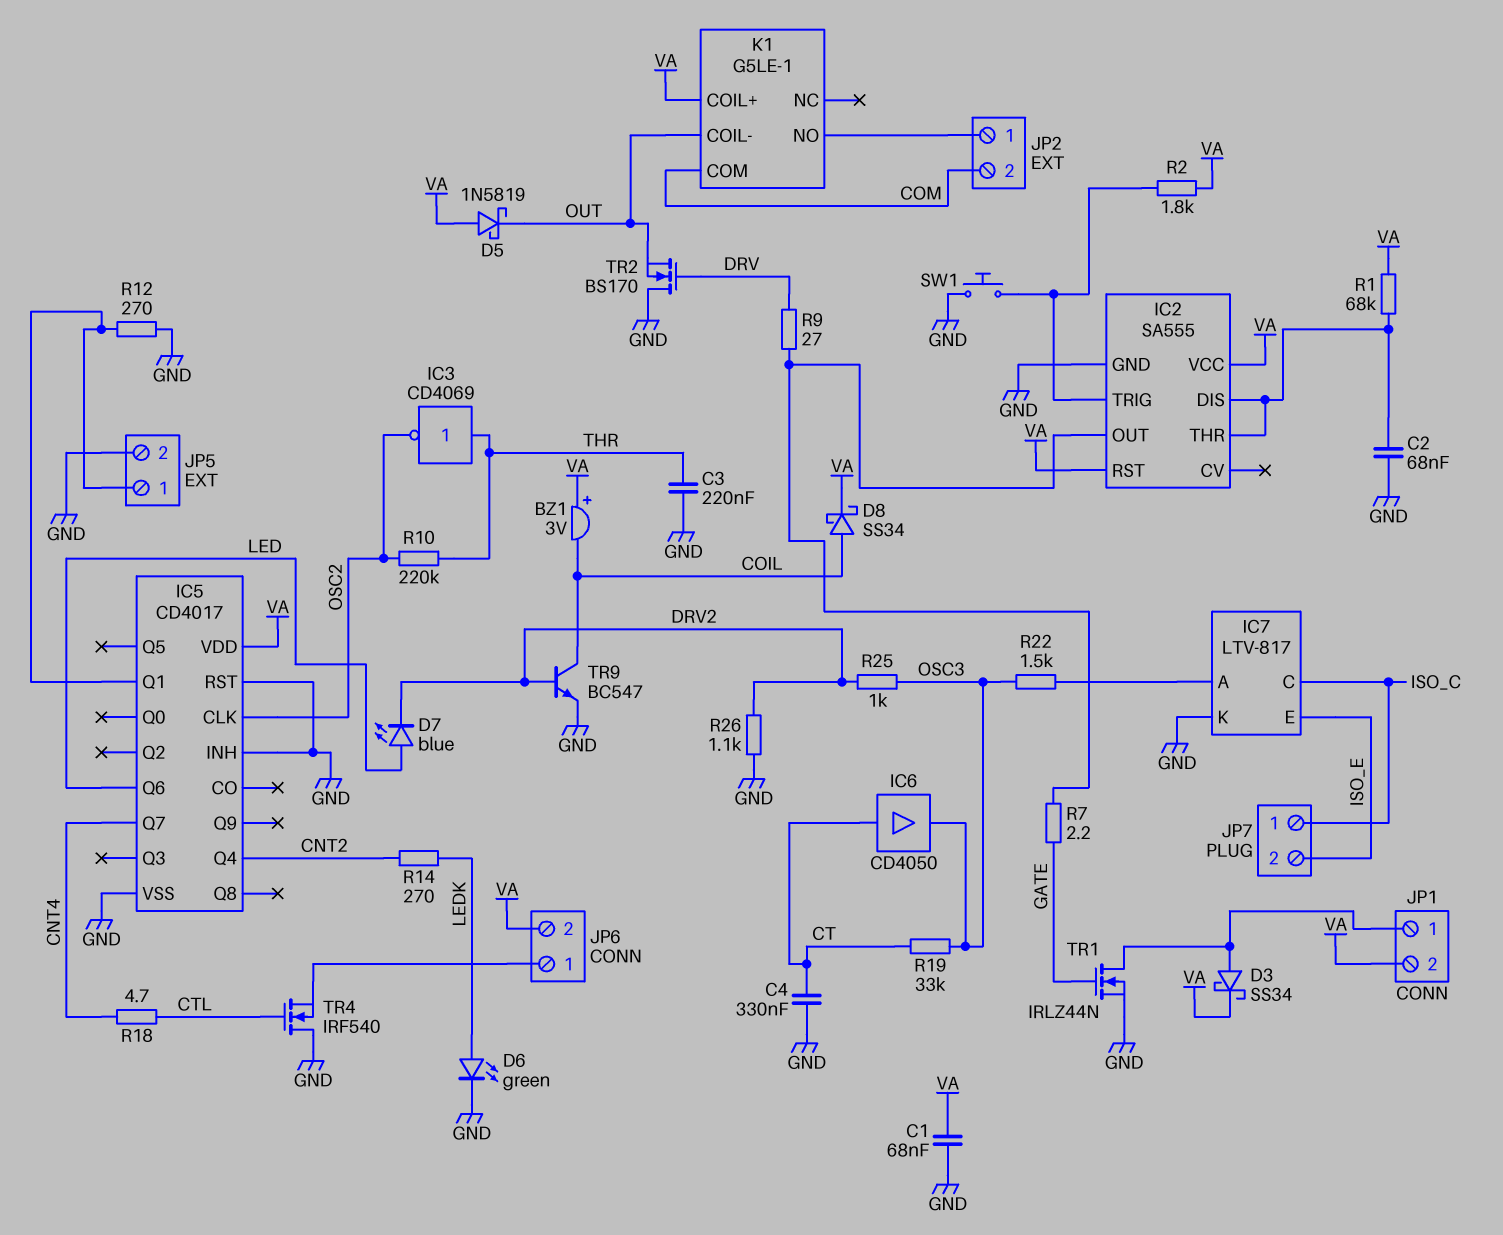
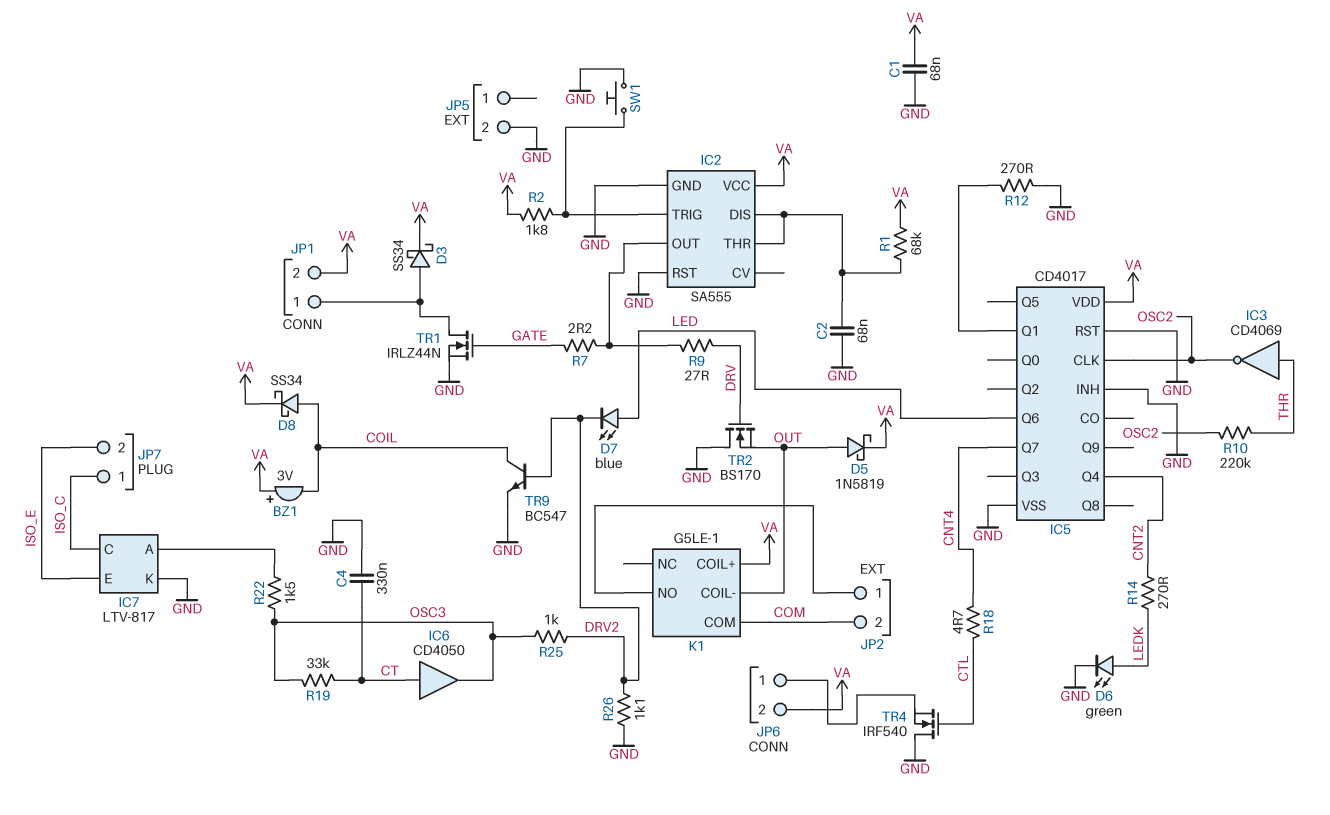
C3: 220nF (GND, THR) -> none
D5: schottky 1N5819 (A VA, K OUT) -> schottky 1N5819 (A OUT, K VA)
IC2 pin RST: VA -> GND
JP5 pin 1: IC5/Q1 -> none

